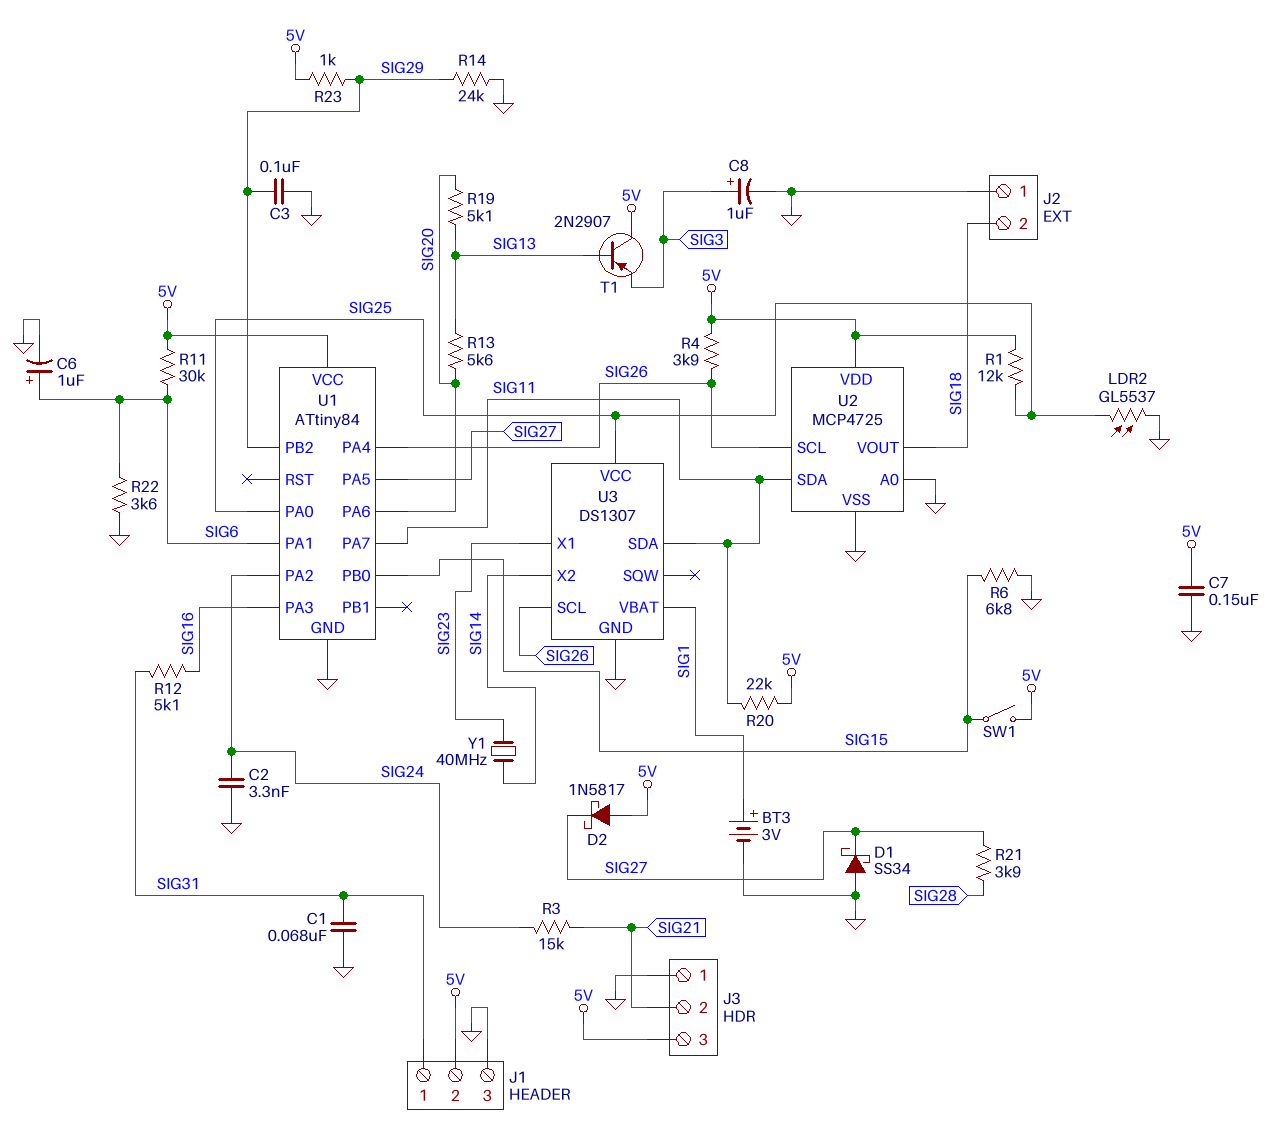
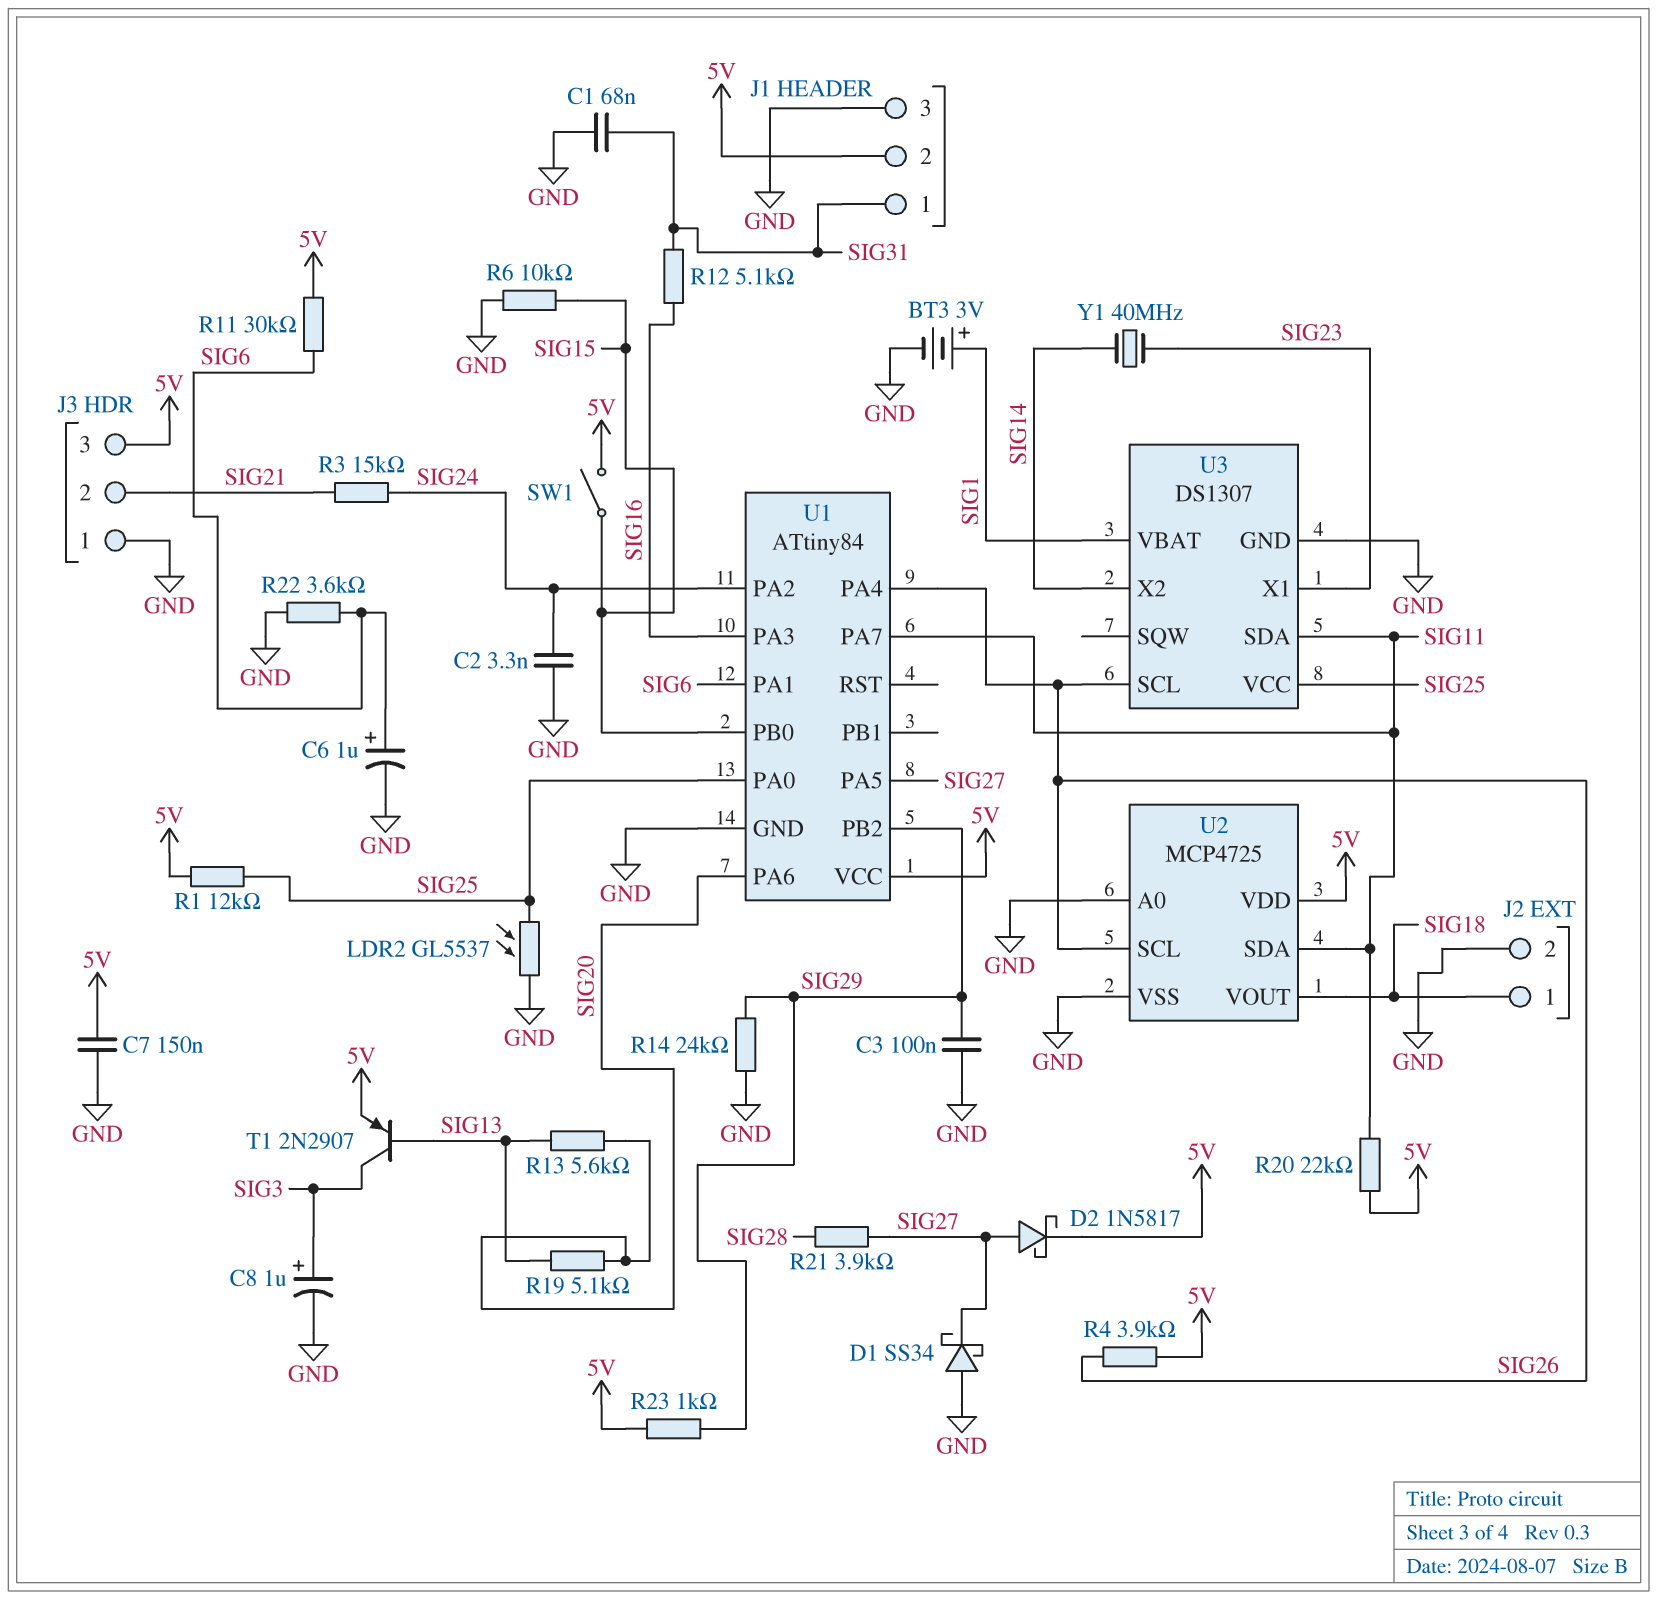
D2: schottky 1N5817 (A 5V, K SIG27) -> schottky 1N5817 (A SIG27, K 5V)
J2 pin 1: GND -> SIG18
J2 pin 2: SIG18 -> GND
R6: 6.8k (GND, SIG15) -> 10k (GND, SIG15)
T1: PNP 2N2907 (B SIG13, C 5V, E SIG3) -> PNP 2N2907 (B SIG13, C SIG3, E 5V)

